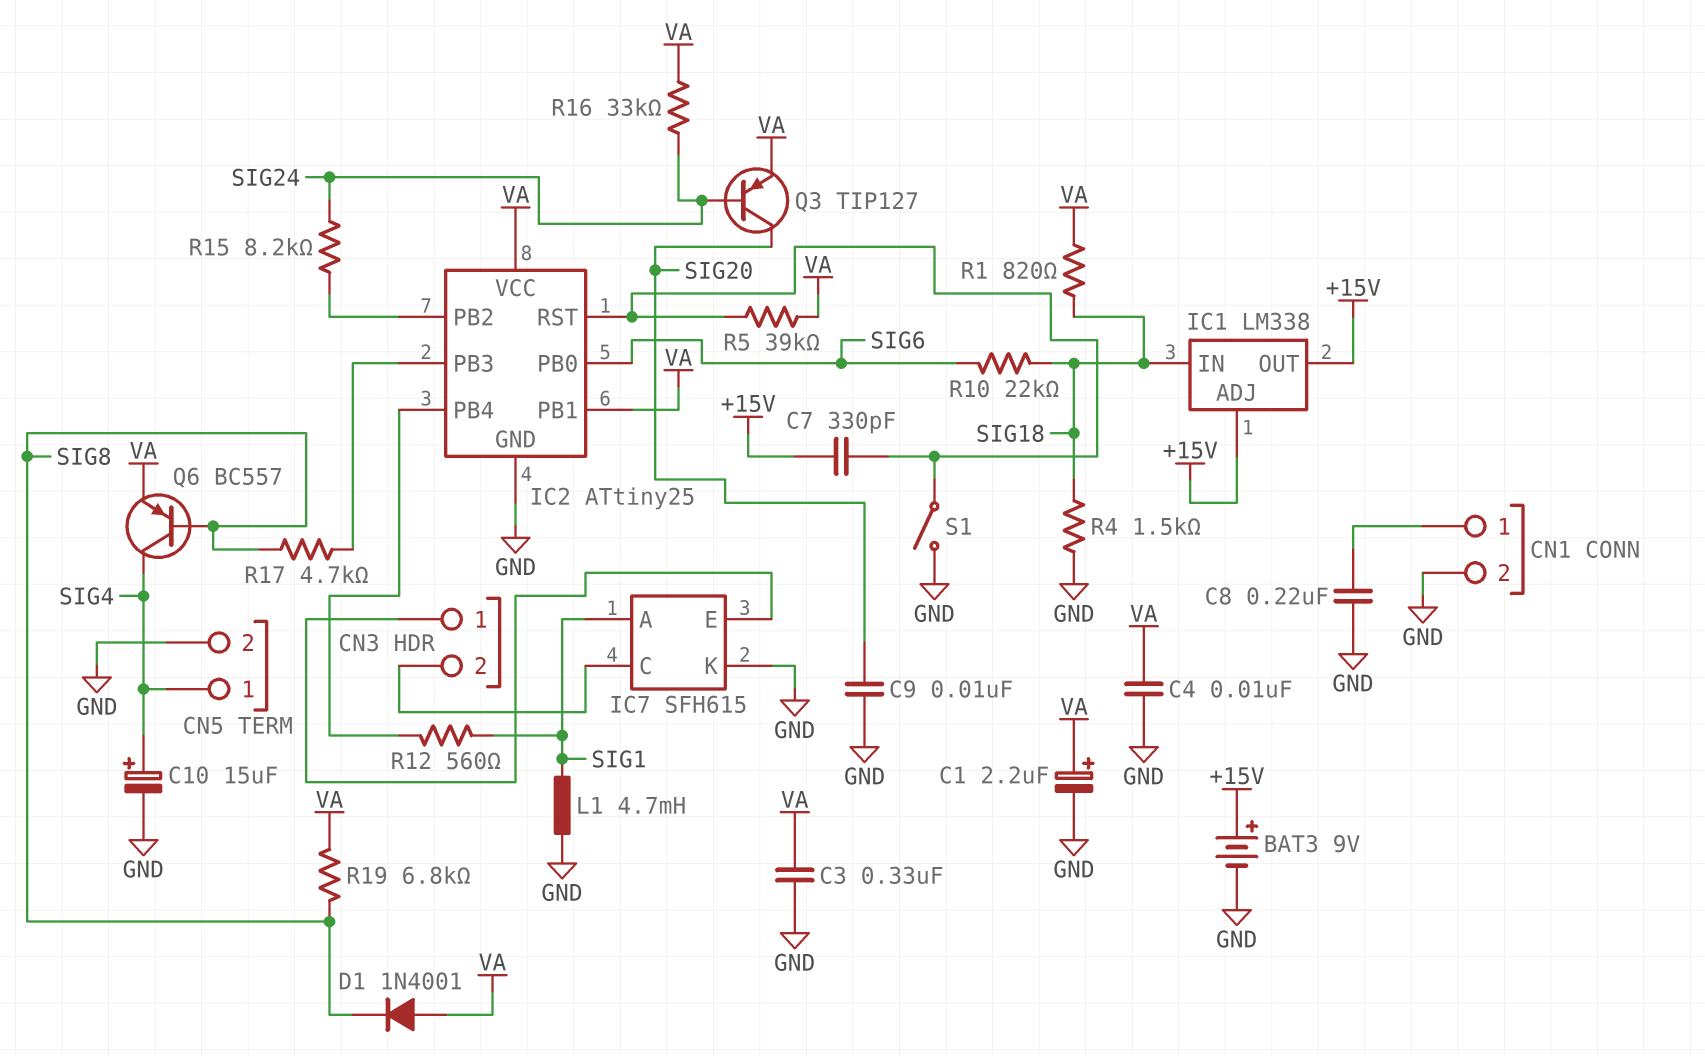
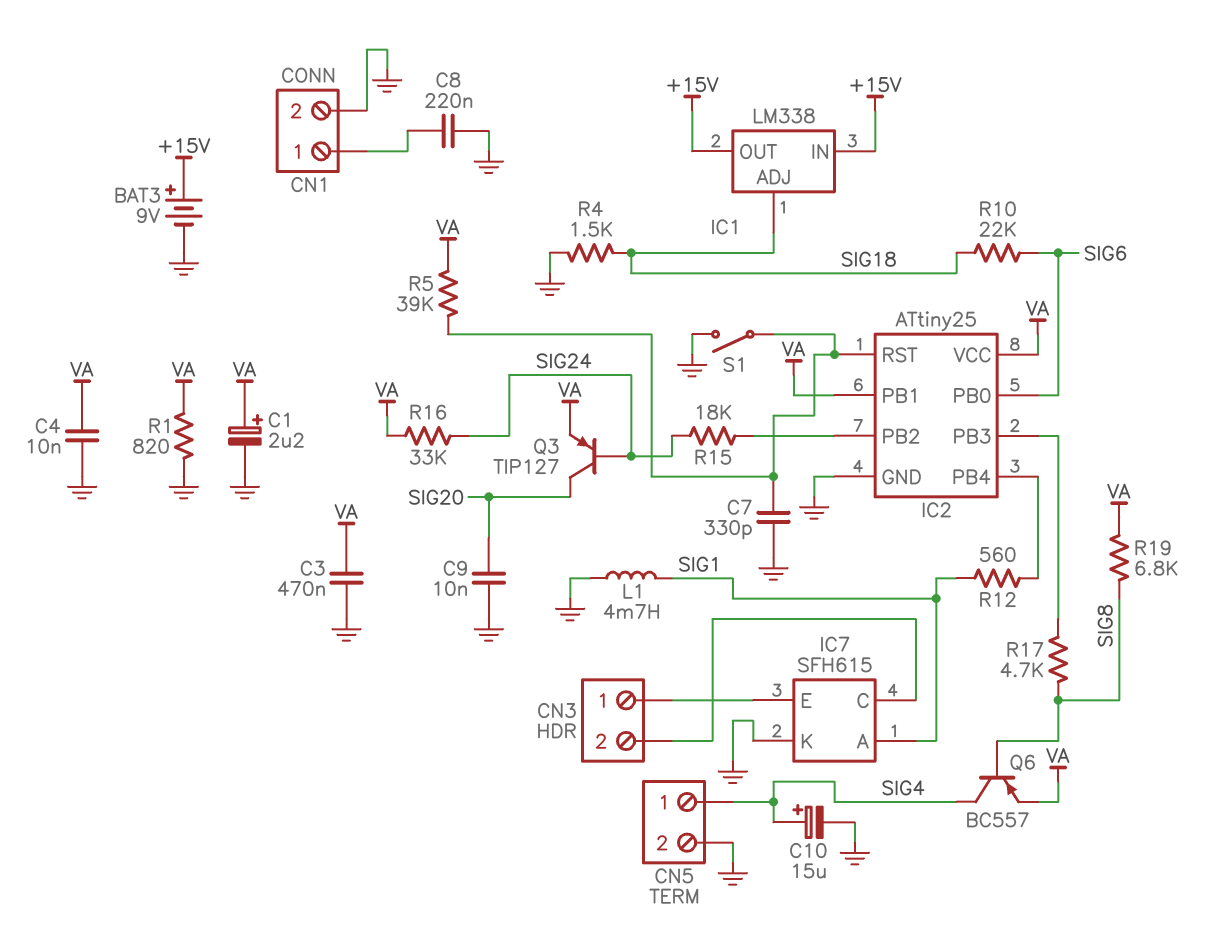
C3: 330nF (GND, VA) -> 470nF (GND, VA)
C7: 330pF (+15V, IC2/RST) -> 330pF (GND, IC2/RST)
D1: diode 1N4001 (A VA, K SIG8) -> none
IC1 pin ADJ: +15V -> SIG18
IC1 pin IN: SIG18 -> +15V
R1: 820 (SIG18, VA) -> 820 (GND, VA)
R15: 8.2k (IC2/PB2, SIG24) -> 18k (IC2/PB2, SIG24)

